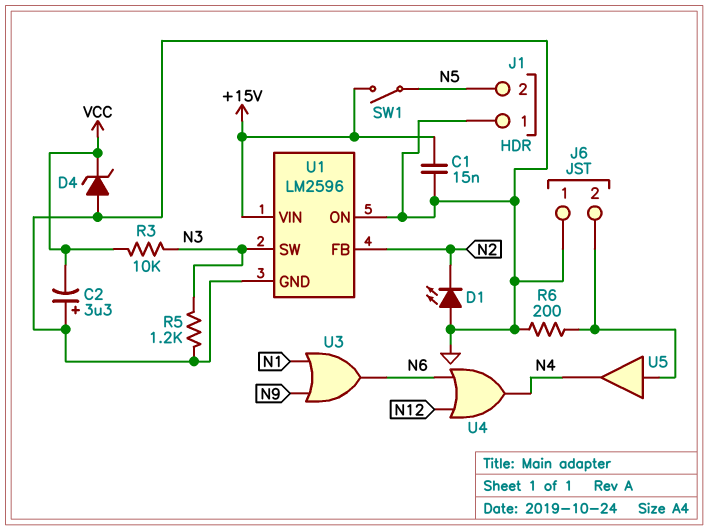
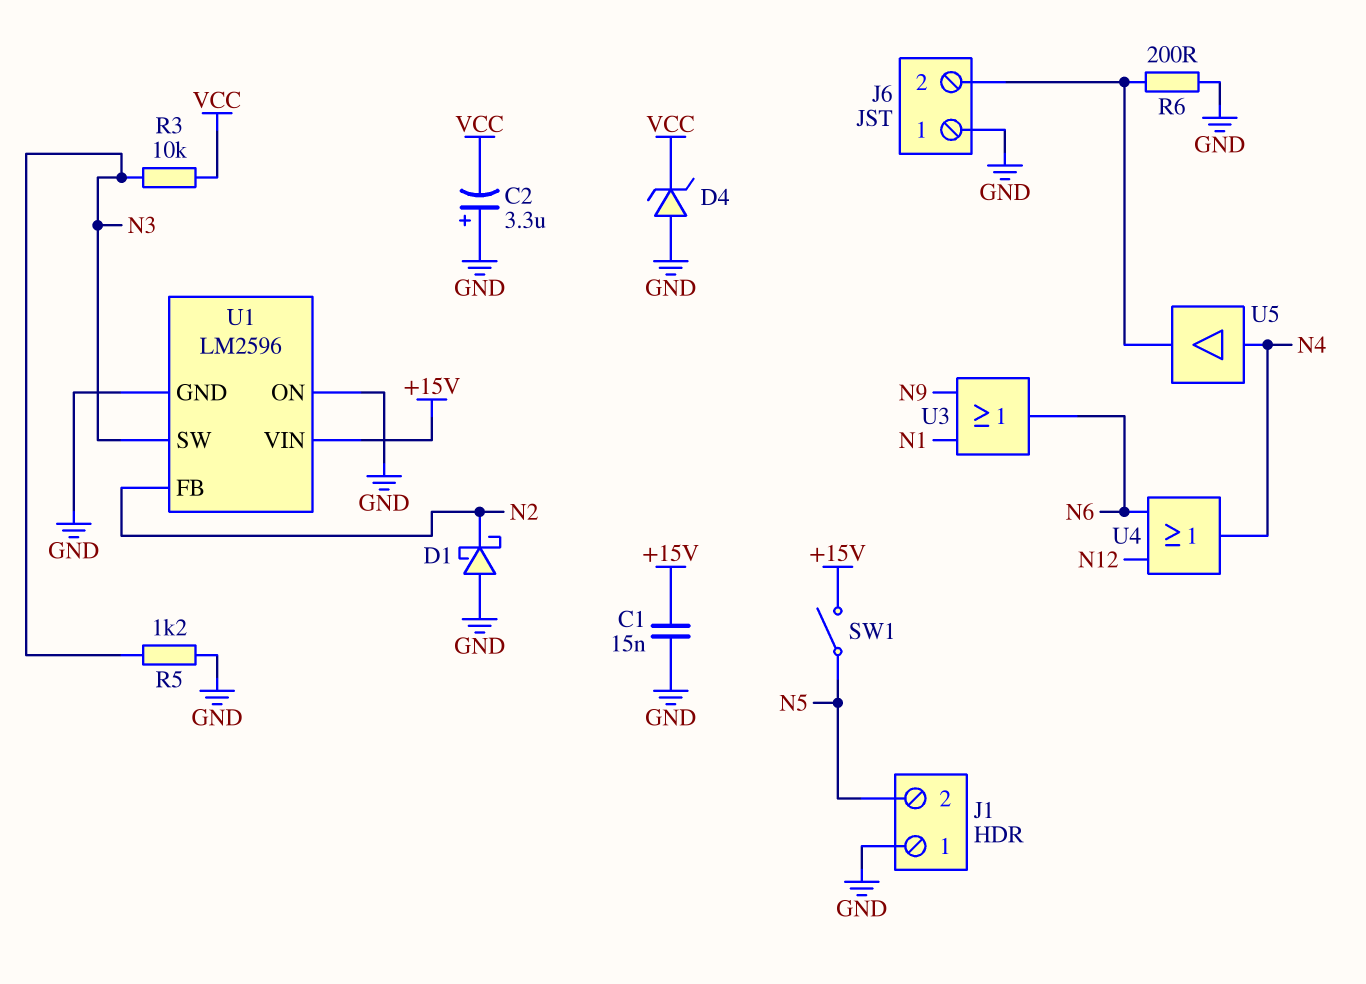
D1: LED (A GND, K N2) -> schottky (A GND, K N2)
U5: buffer (in J6/2, out N4) -> buffer (in N4, out J6/2)

